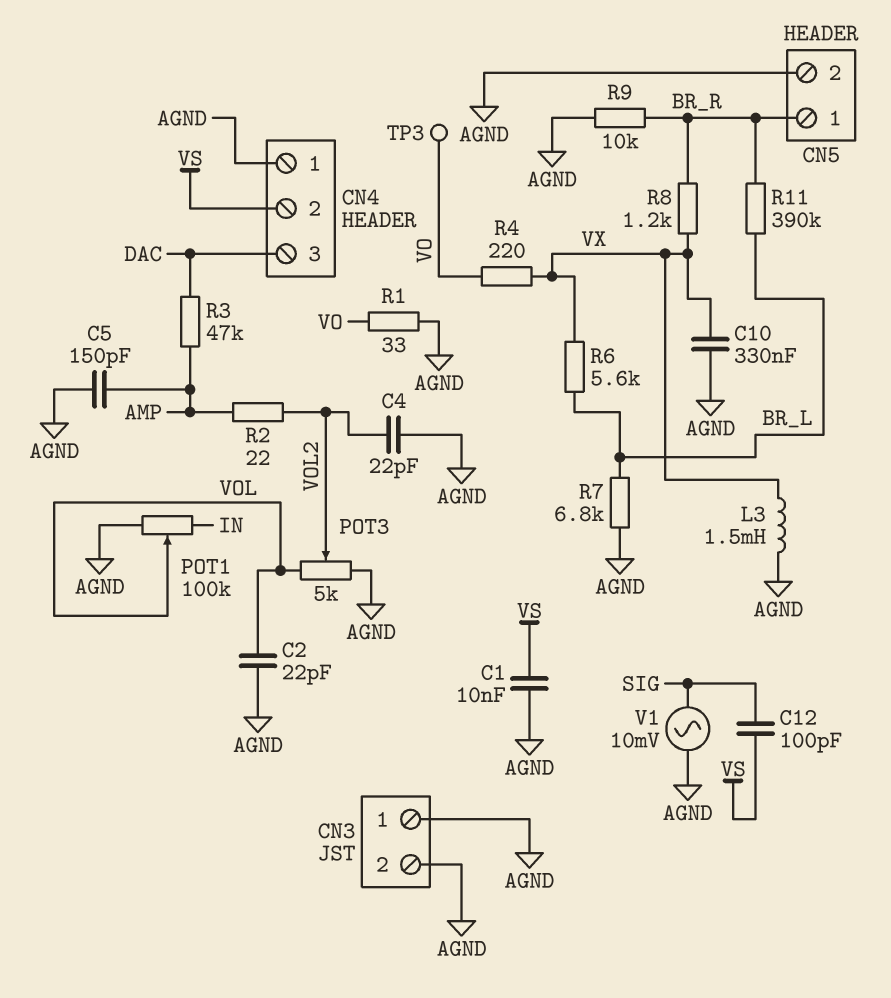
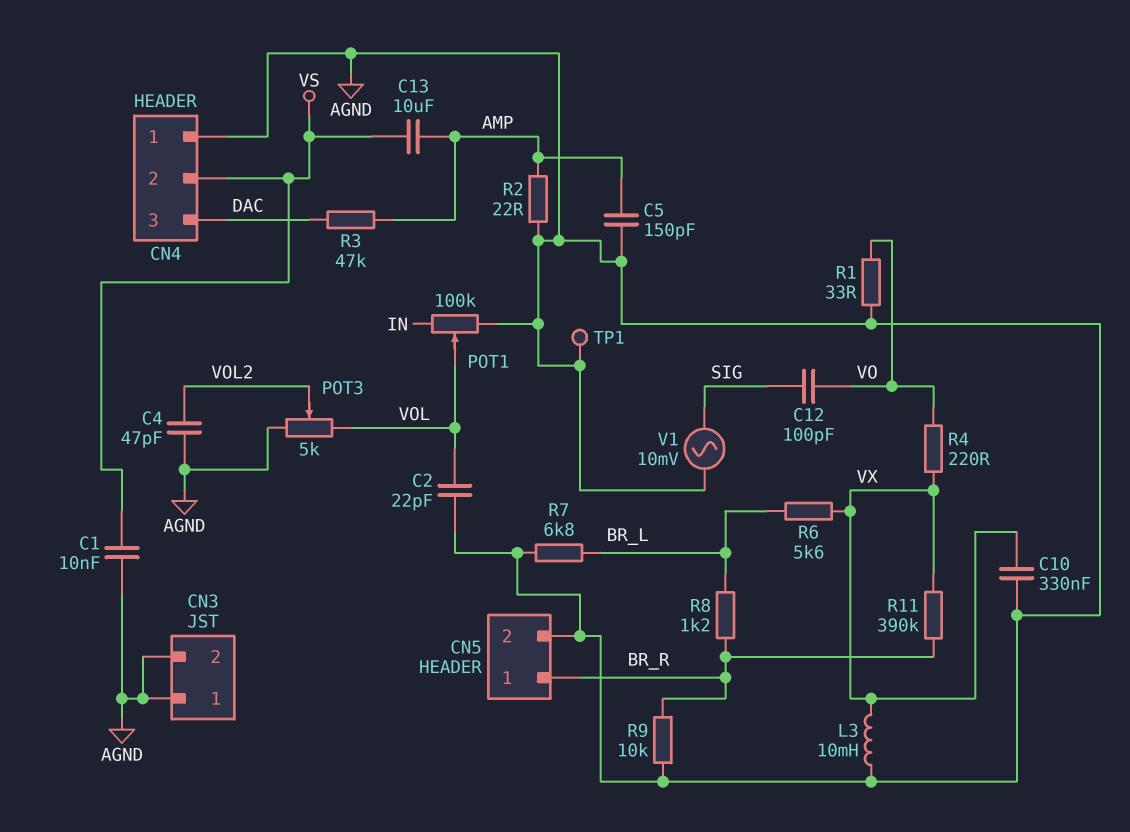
C4: 22pF (AGND, VOL2) -> 47pF (AGND, VOL2)
C12: 100pF (SIG, VS) -> 100pF (SIG, VO)
C13: none -> 10uF (AMP, VS)
L3: 1.5mH (AGND, VX) -> 10mH (AGND, VX)
R2: 22 (AMP, VOL2) -> 22 (AGND, AMP)
R8: 1.2k (BR_R, VX) -> 1.2k (BR_L, BR_R)
R11: 390k (BR_L, BR_R) -> 390k (BR_R, VX)
TP1: none -> test point (AGND)
TP3: test point (VO) -> none

